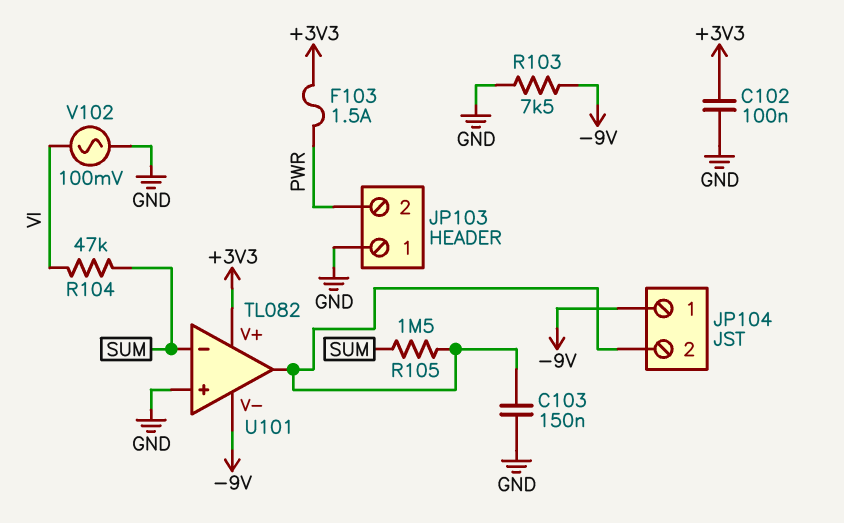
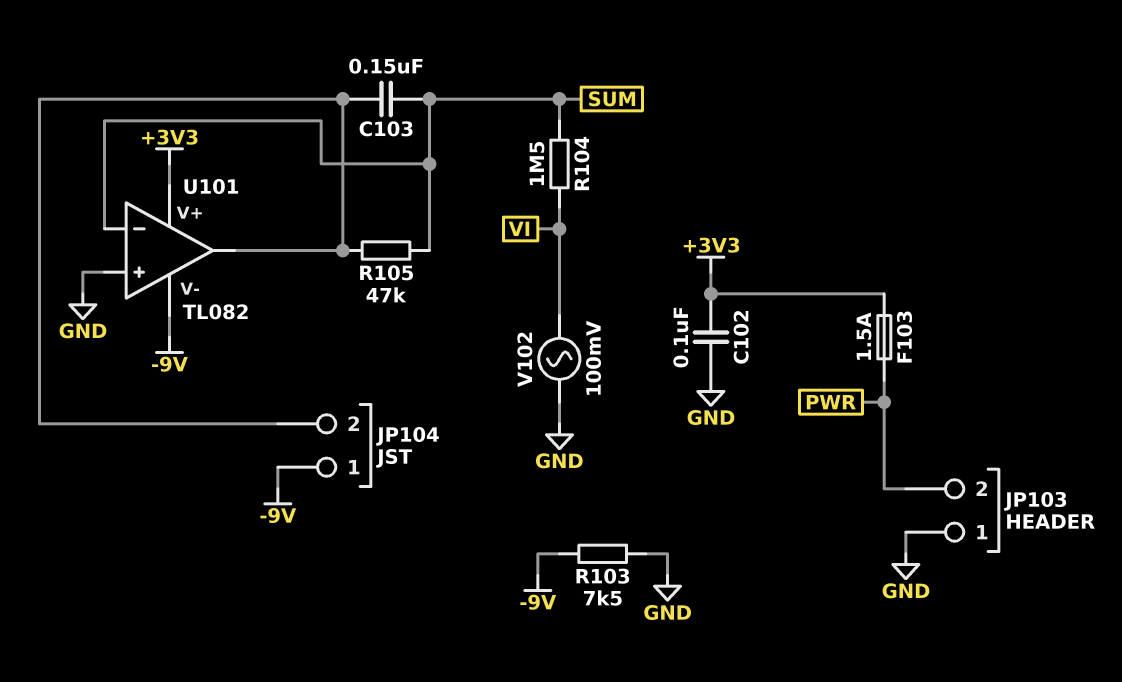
C103: 150nF (GND, JP104/2) -> 150nF (JP104/2, SUM)
R104: 47k (SUM, VI) -> 1.5M (SUM, VI)
R105: 1.5M (JP104/2, SUM) -> 47k (JP104/2, SUM)

